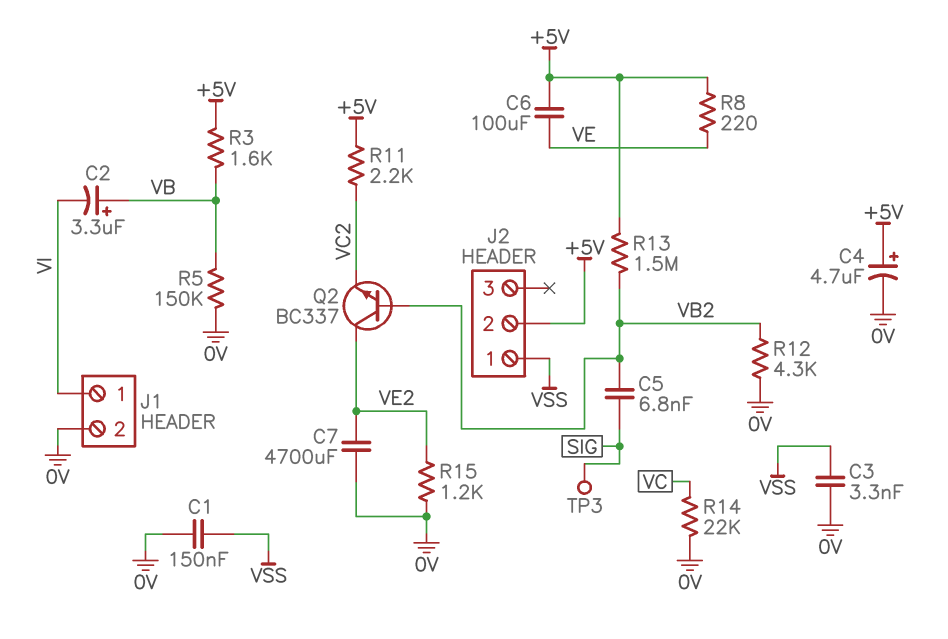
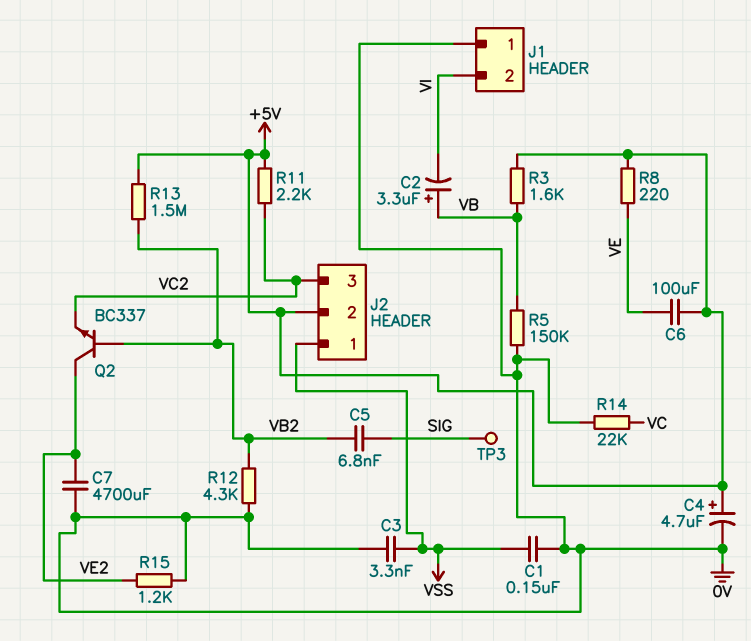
J1 pin 1: VI -> 0V
J1 pin 2: 0V -> VI
J2 pin 3: none -> VC2

